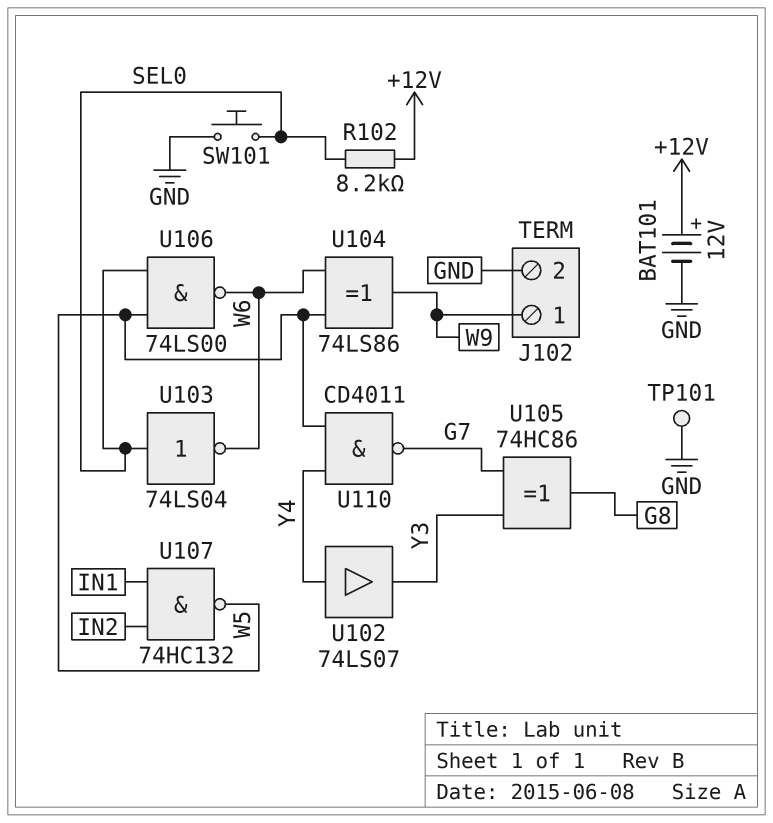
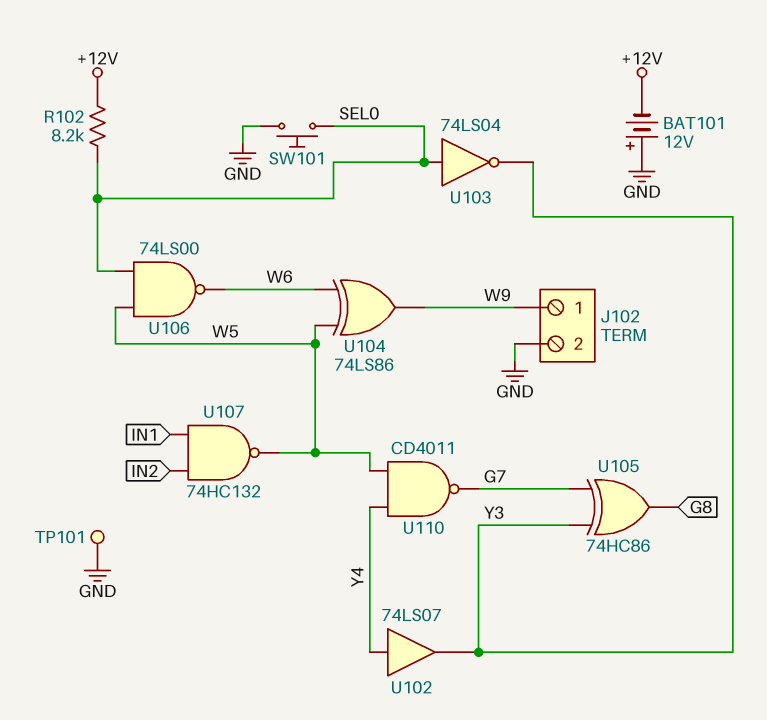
BAT101: 12V (plus +12V, minus GND) -> 12V (plus GND, minus +12V)
U103: NOT 74LS04 (in SEL0, out W6) -> NOT 74LS04 (in SEL0, out Y3)

